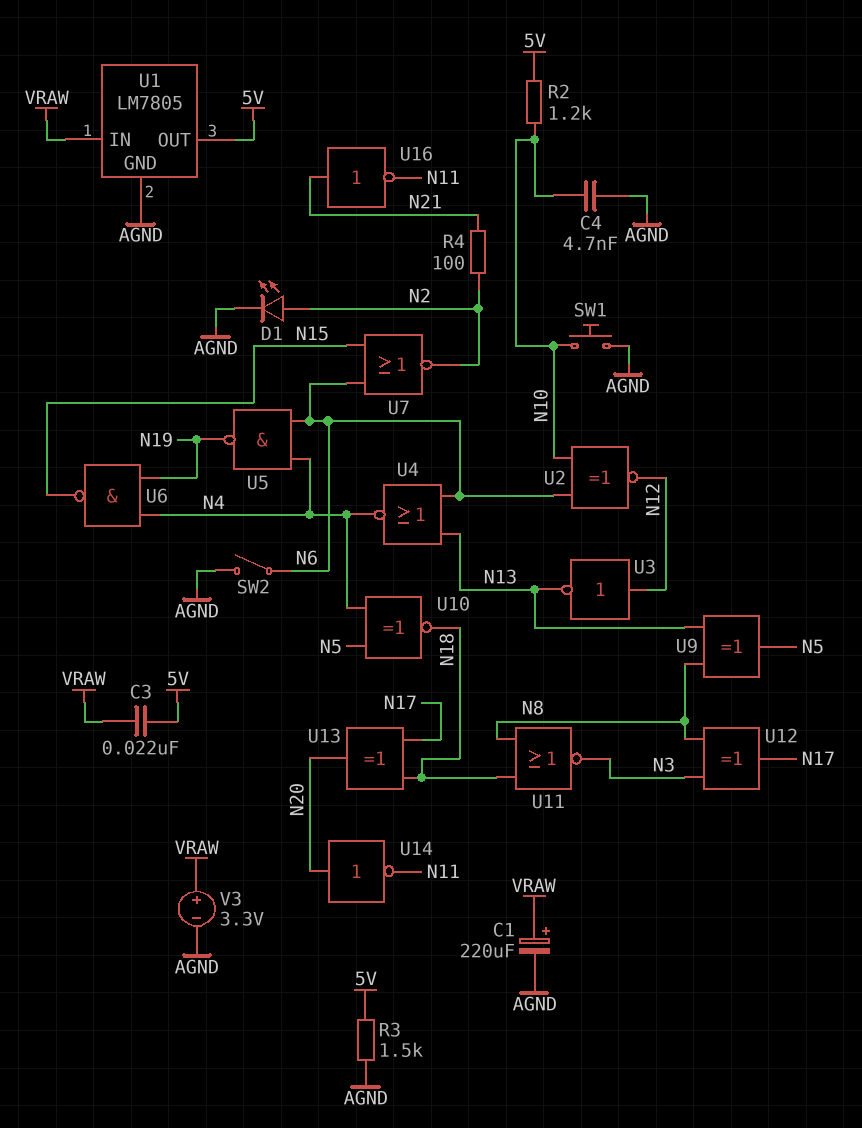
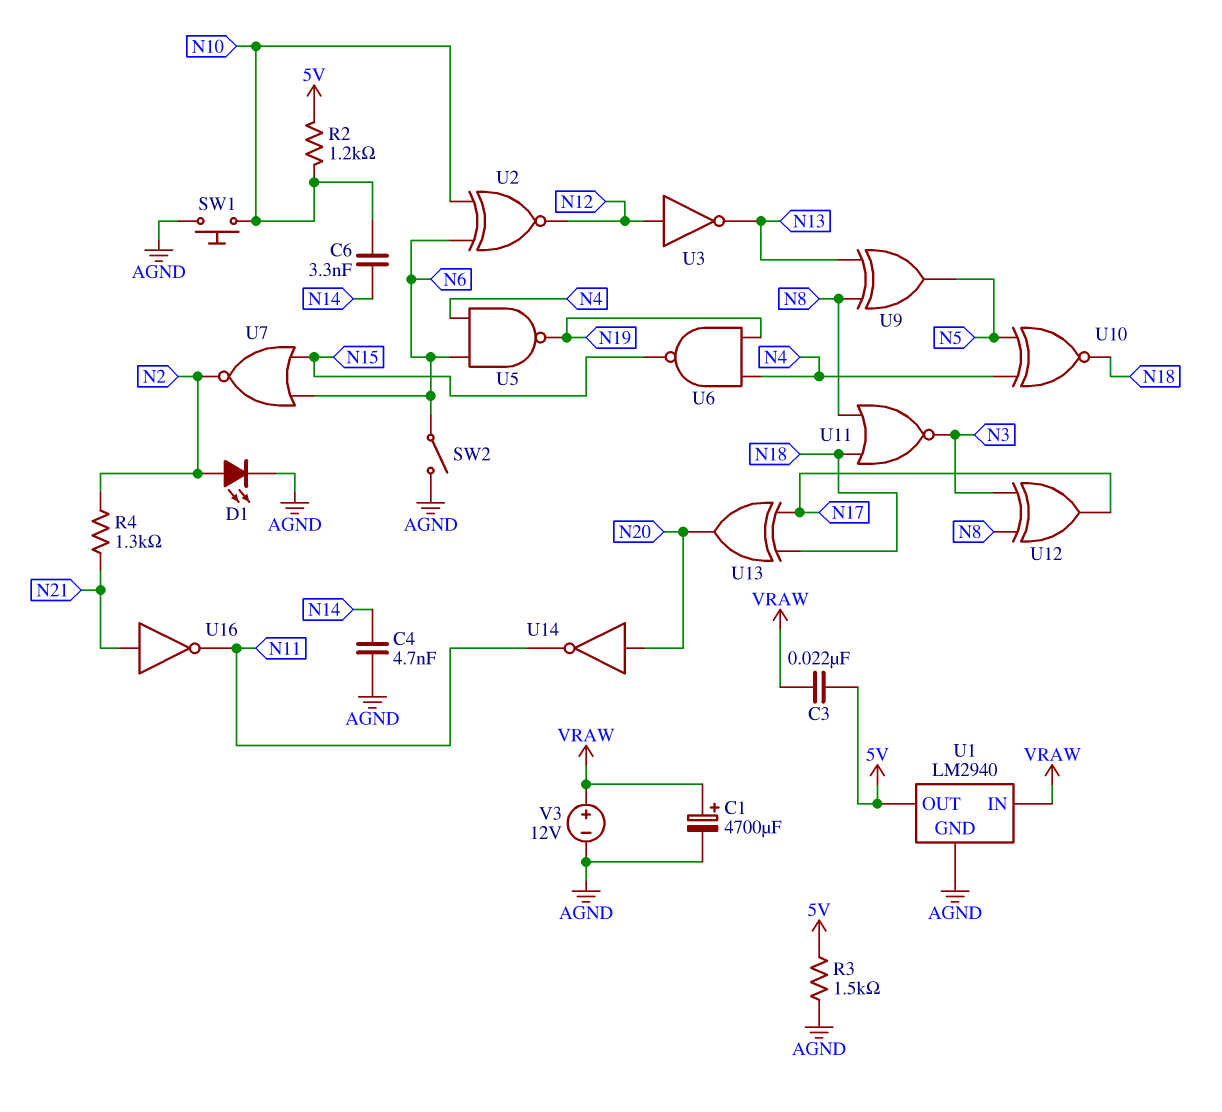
C1: 220uF (plus VRAW, minus AGND) -> 4700uF (plus VRAW, minus AGND)
C4: 4.7nF (AGND, N10) -> 4.7nF (AGND, N14)
C6: none -> 3.3nF (N10, N14)
R4: 100 (N2, N21) -> 1.3k (N2, N21)
U1: LM7805 -> LM2940
U4: NOR (in N6, in N13, out N4) -> none
V3: 3.3V (plus VRAW, minus AGND) -> 12V (plus VRAW, minus AGND)

